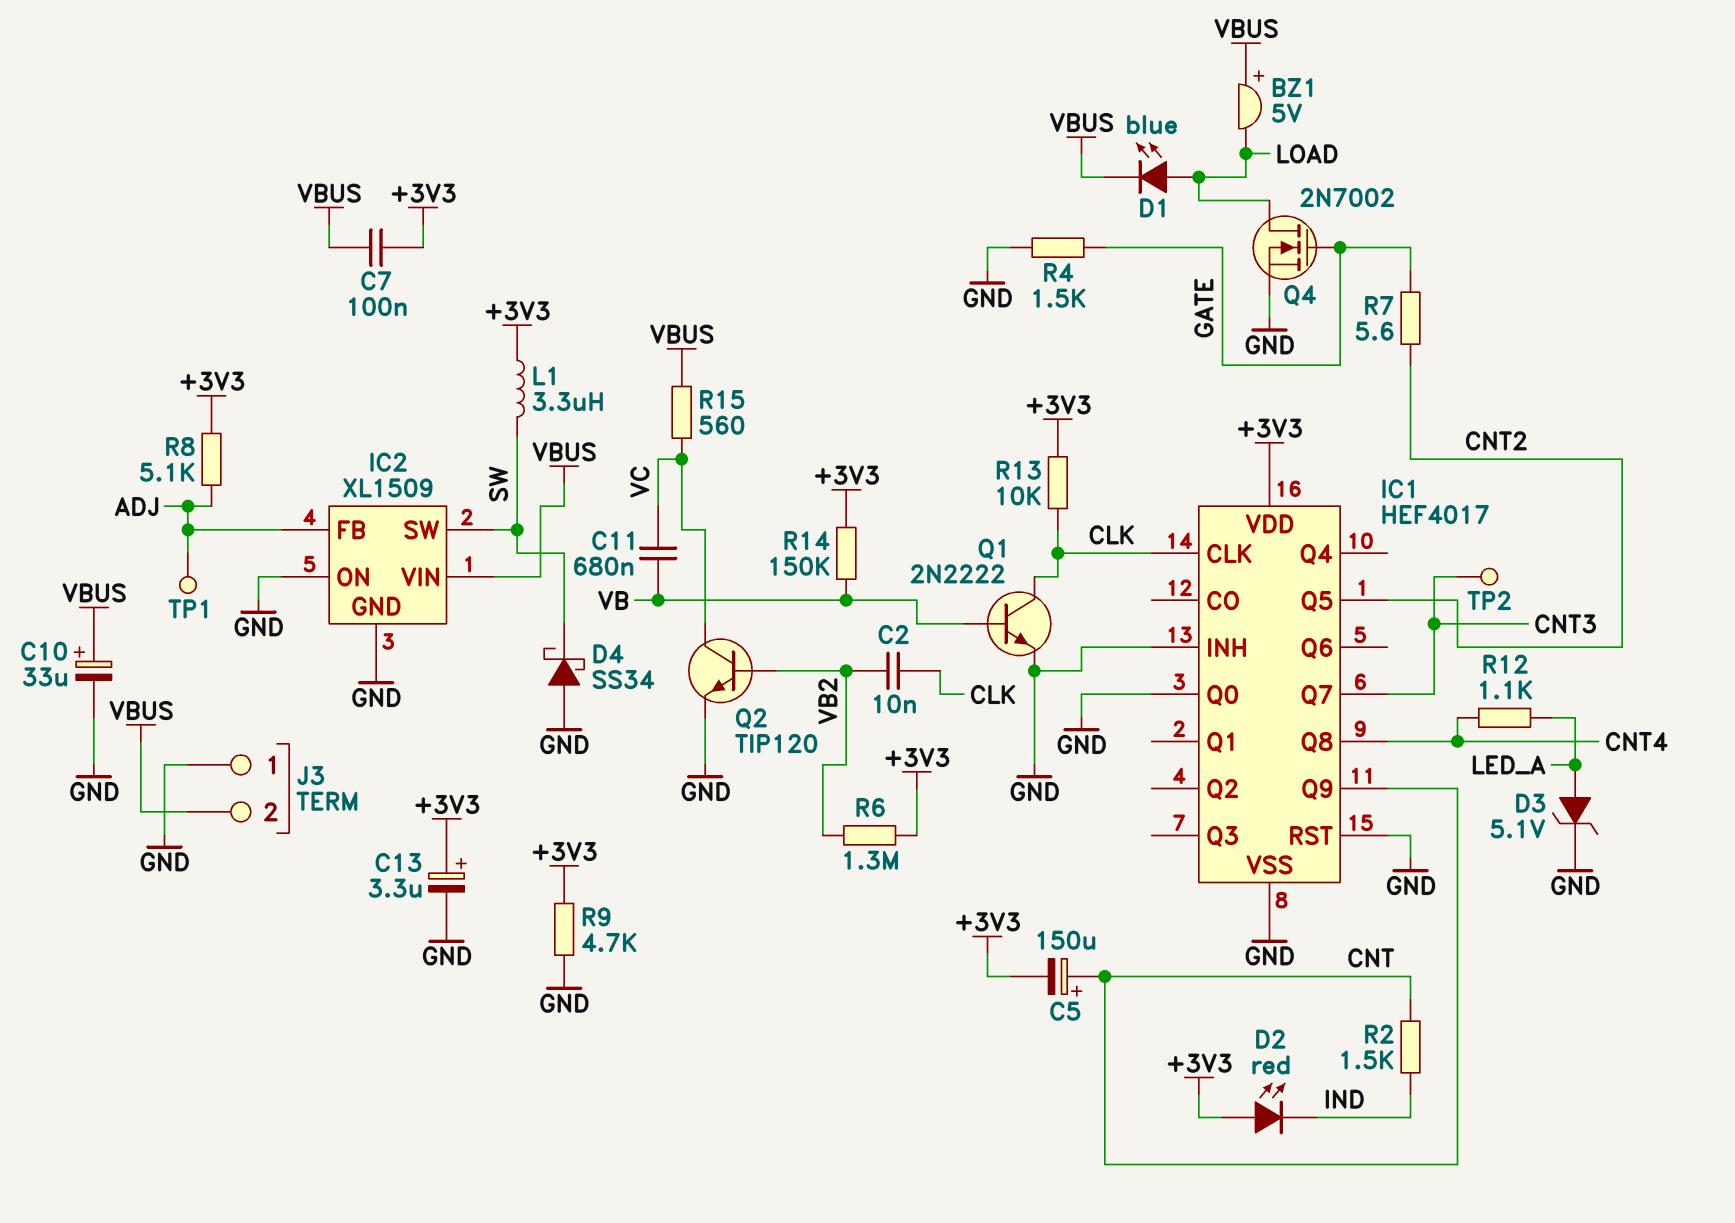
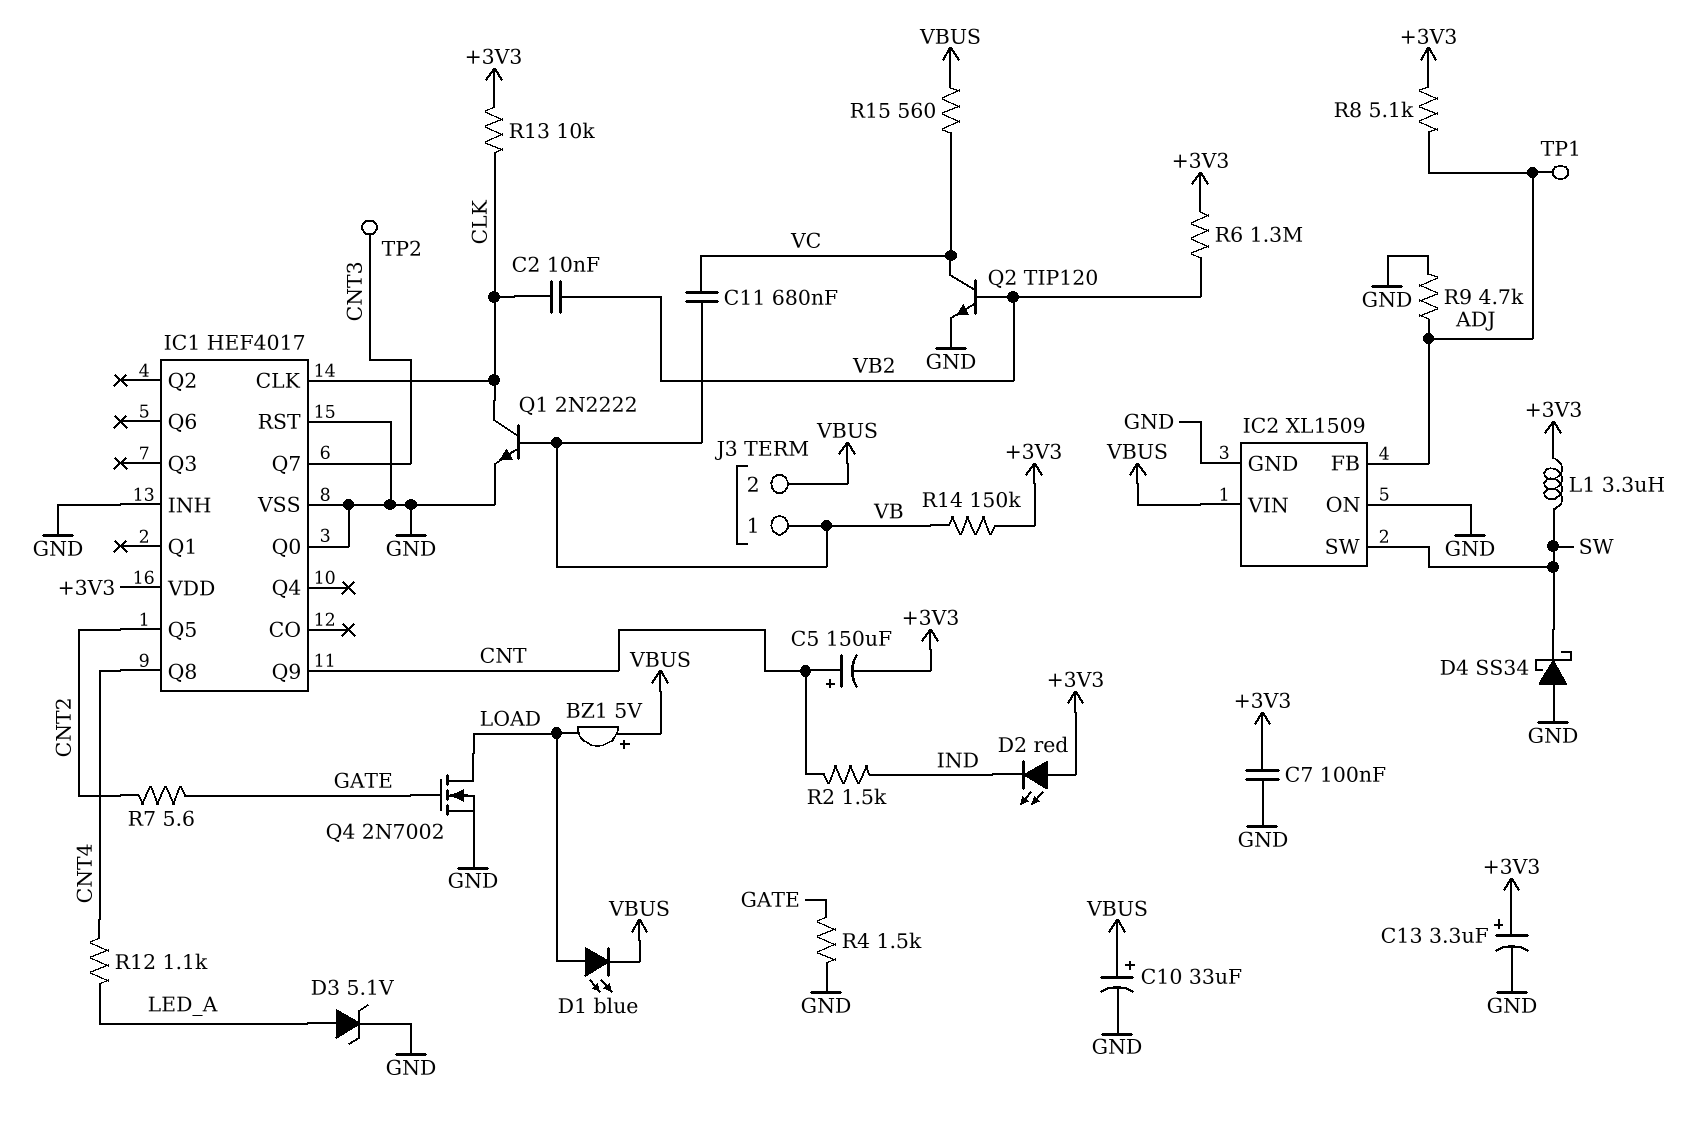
C7: 100nF (+3V3, VBUS) -> 100nF (+3V3, GND)
J3 pin 1: GND -> VB
R9: 4.7k (+3V3, GND) -> 4.7k (ADJ, GND)

